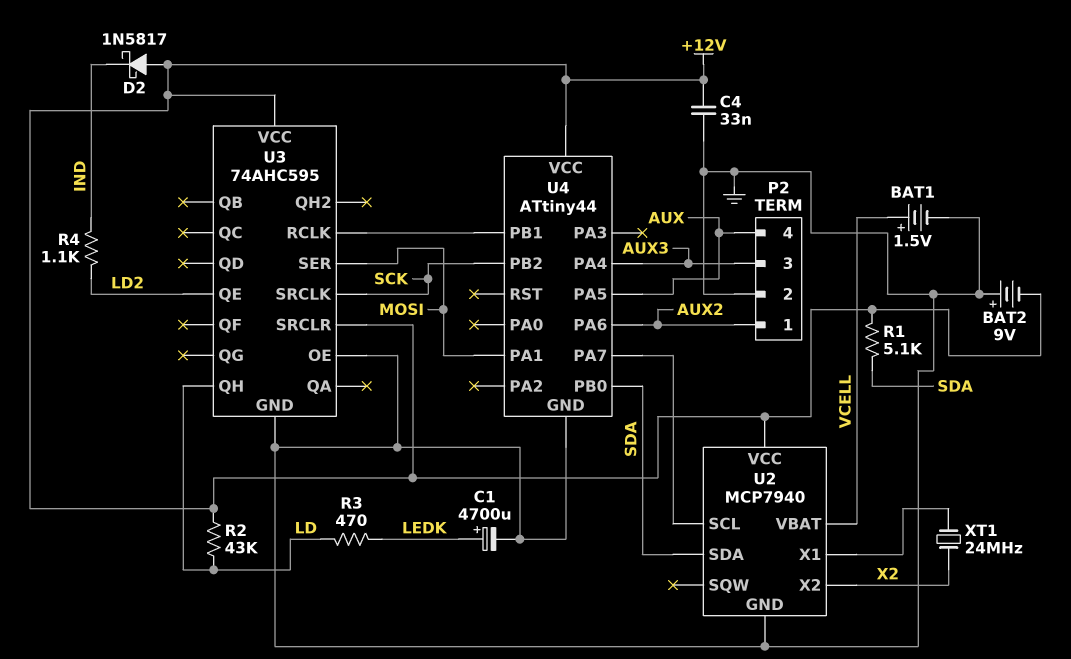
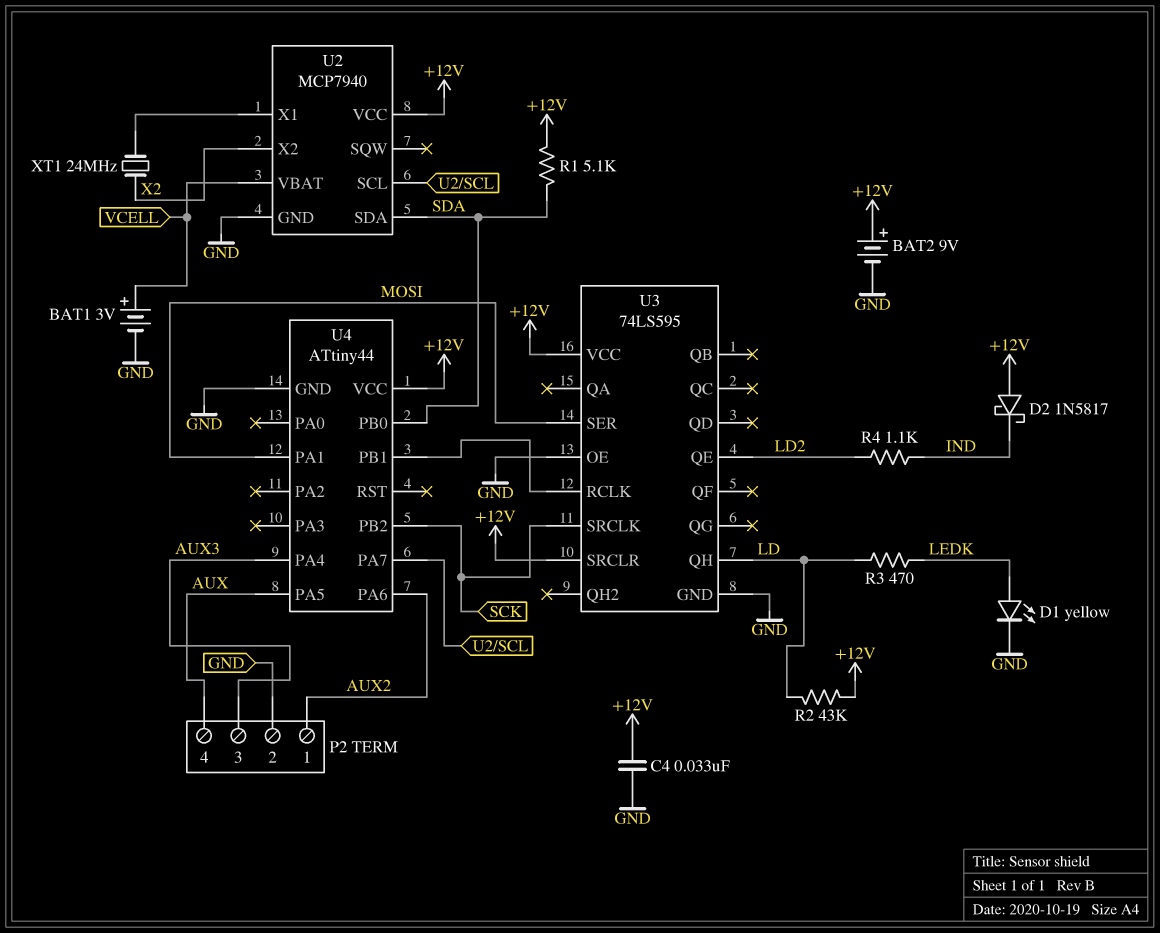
BAT1: 1.5V (plus VCELL, minus GND) -> 3V (plus VCELL, minus GND)
BAT2: 9V (plus GND, minus +12V) -> 9V (plus +12V, minus GND)
C1: 4700uF (plus LEDK, minus GND) -> none
D1: none -> LED yellow (A LEDK, K GND)
U3: 74AHC595 -> 74LS595

